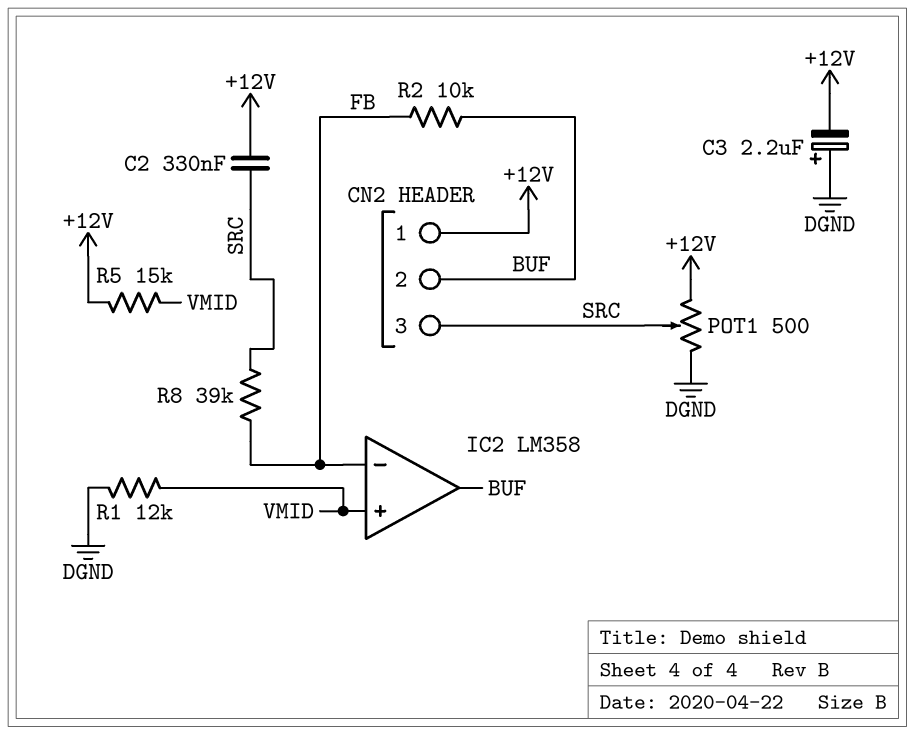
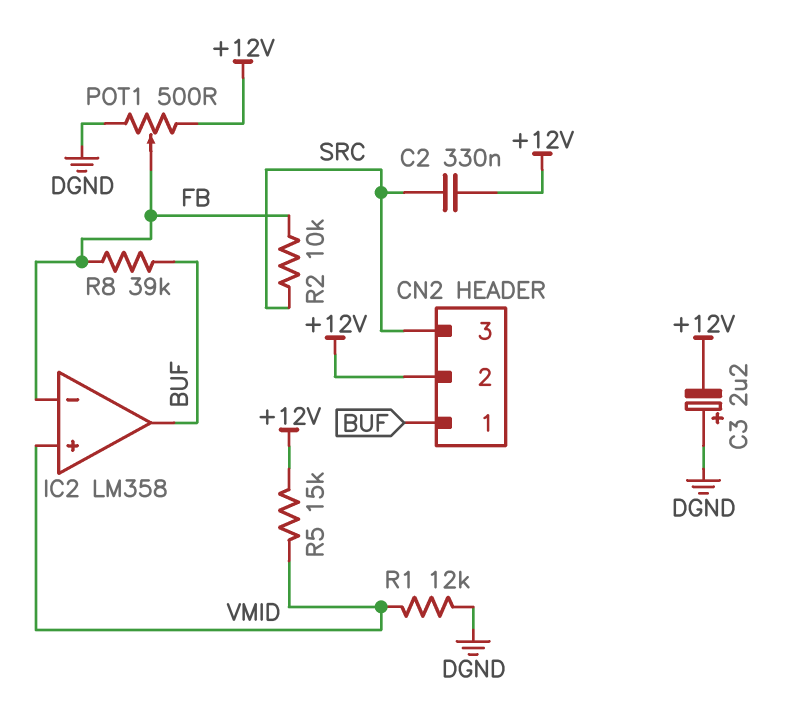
CN2 pin 1: +12V -> BUF
CN2 pin 2: BUF -> +12V
POT1: 500 (+12V, DGND, wiper SRC) -> 500 (+12V, DGND, wiper FB)
R2: 10k (BUF, FB) -> 10k (FB, SRC)
R8: 39k (FB, SRC) -> 39k (BUF, FB)

